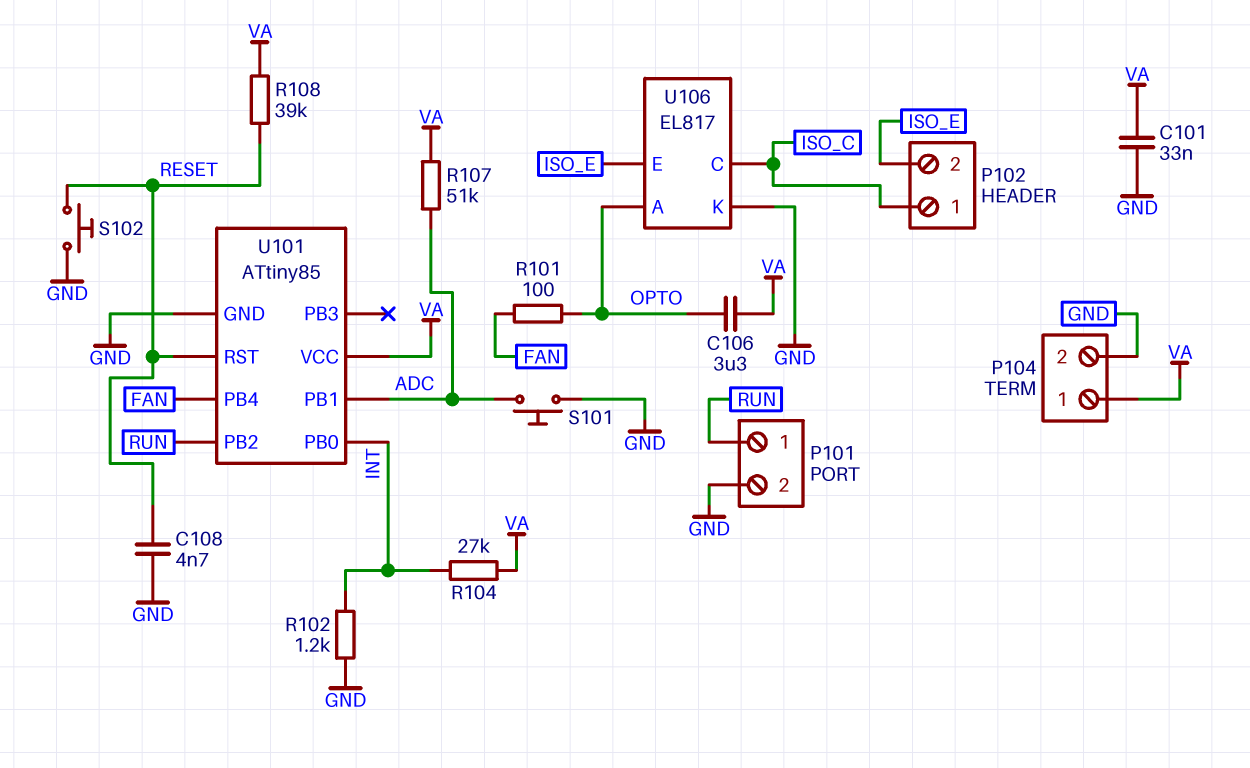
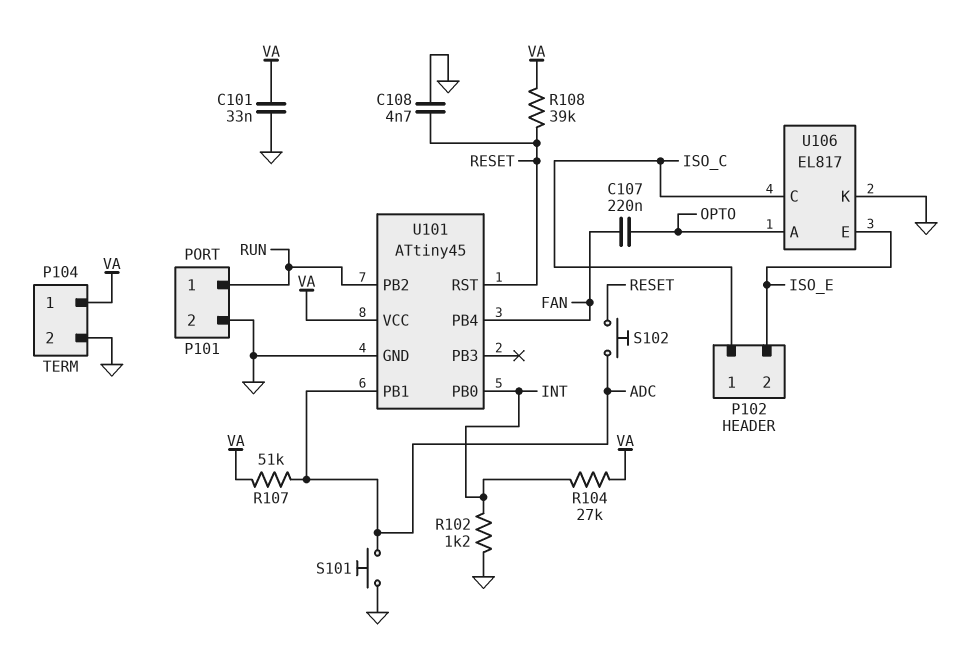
C106: 3.3uF (OPTO, VA) -> none
C107: none -> 220nF (FAN, OPTO)
R101: 100 (FAN, OPTO) -> none
S102: button (GND, RESET) -> button (ADC, RESET)
U101: ATtiny85 -> ATtiny45

